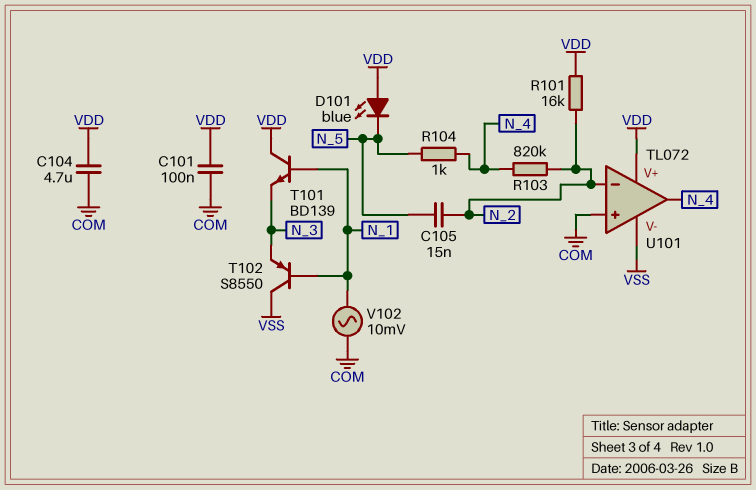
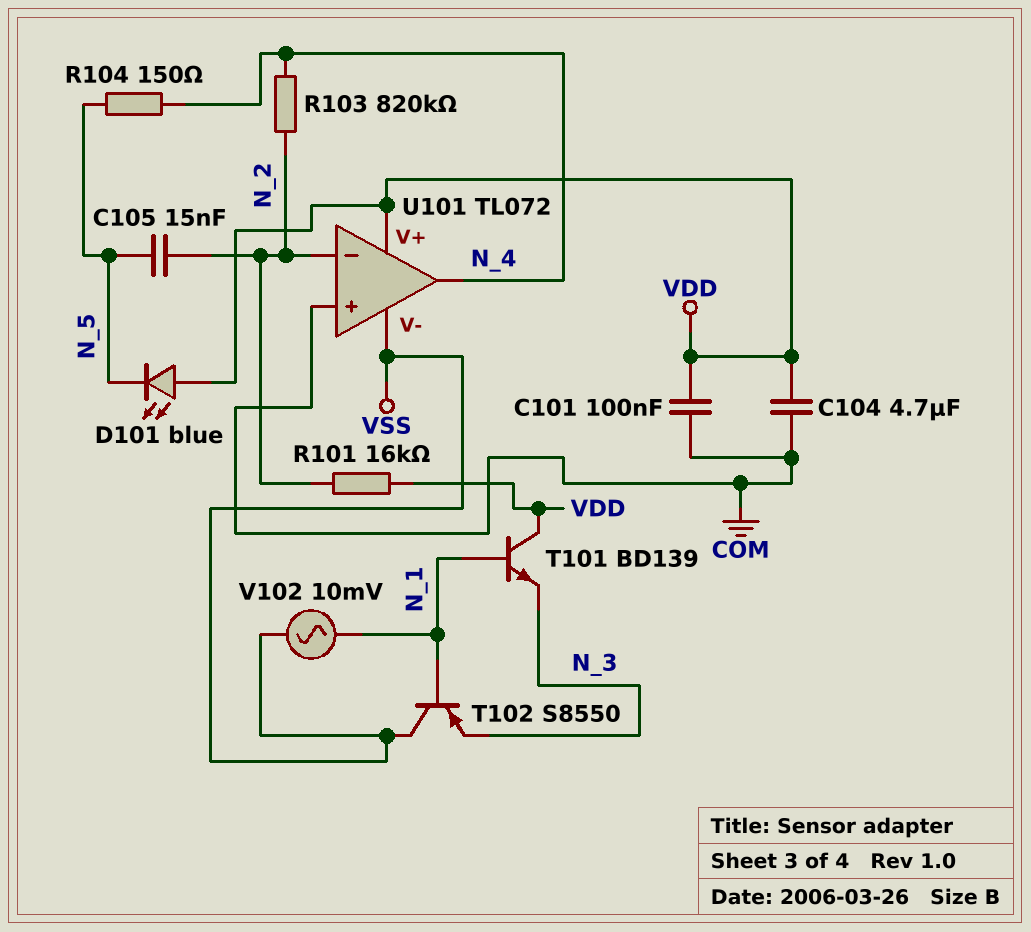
R104: 1k (N_4, N_5) -> 150 (N_4, N_5)
V102: AC 10mV (COM, N_1) -> AC 10mV (N_1, VSS)

